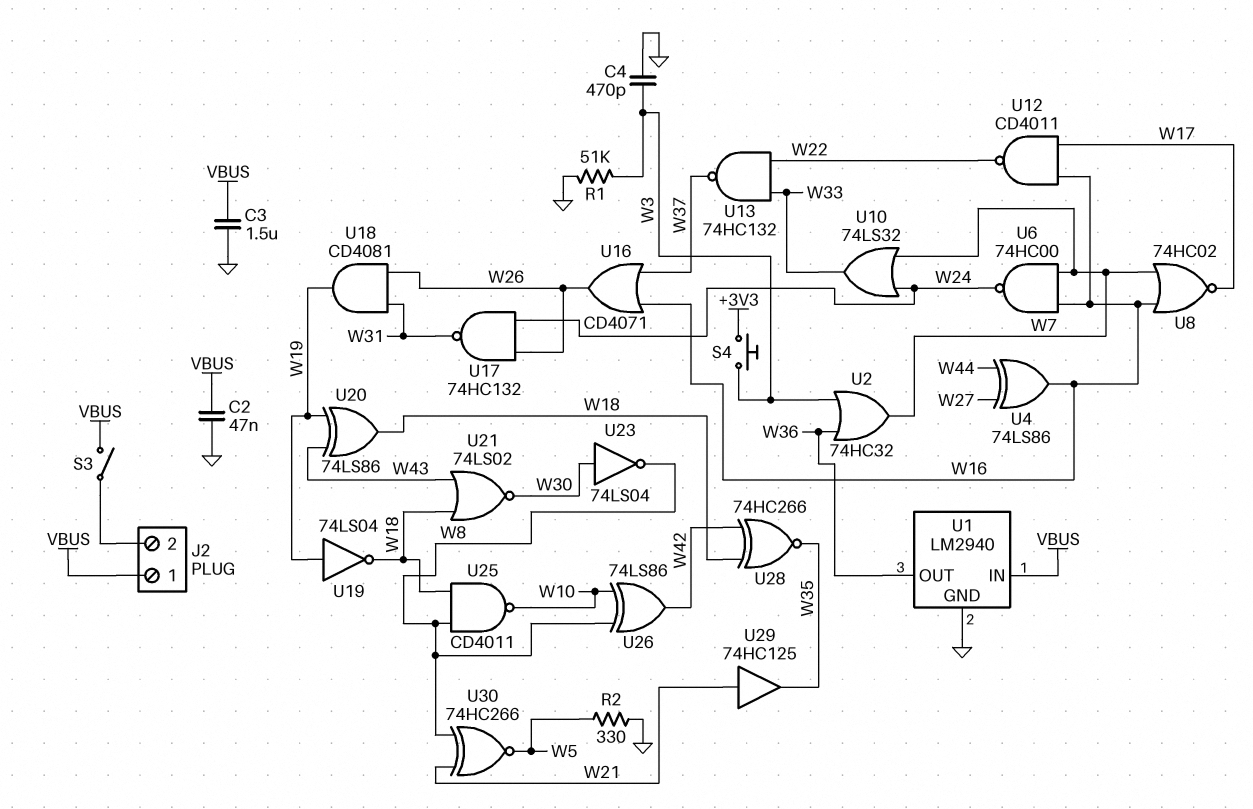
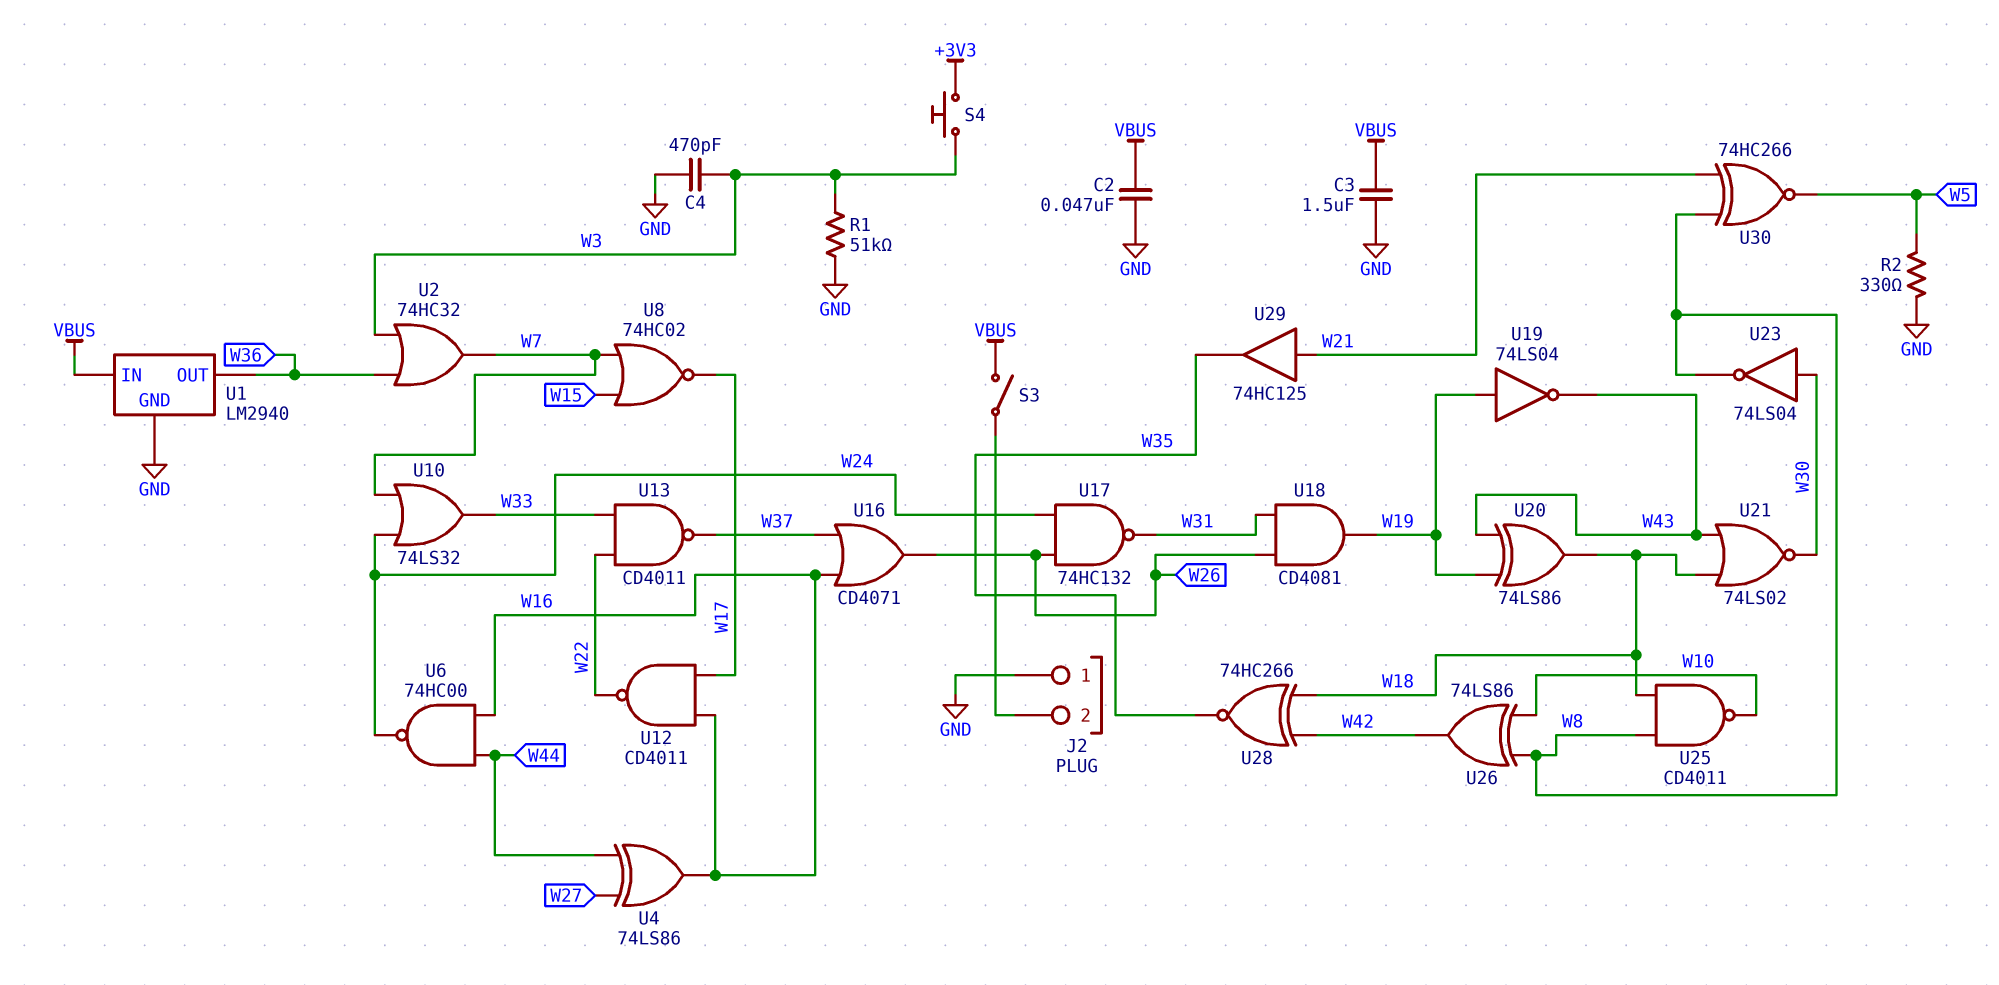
J2 pin 1: VBUS -> GND
U6: NAND 74HC00 (in W7, in W16, out W24) -> NAND 74HC00 (in W16, in W44, out W24)
U8: NOR 74HC02 (in W7, in W16, out W17) -> NOR 74HC02 (in W7, in W15, out W17)
U13: NAND 74HC132 (in W22, in W33, out W37) -> NAND CD4011 (in W22, in W33, out W37)
U19: NOT 74LS04 (in W19, out W18) -> NOT 74LS04 (in W19, out W43)

